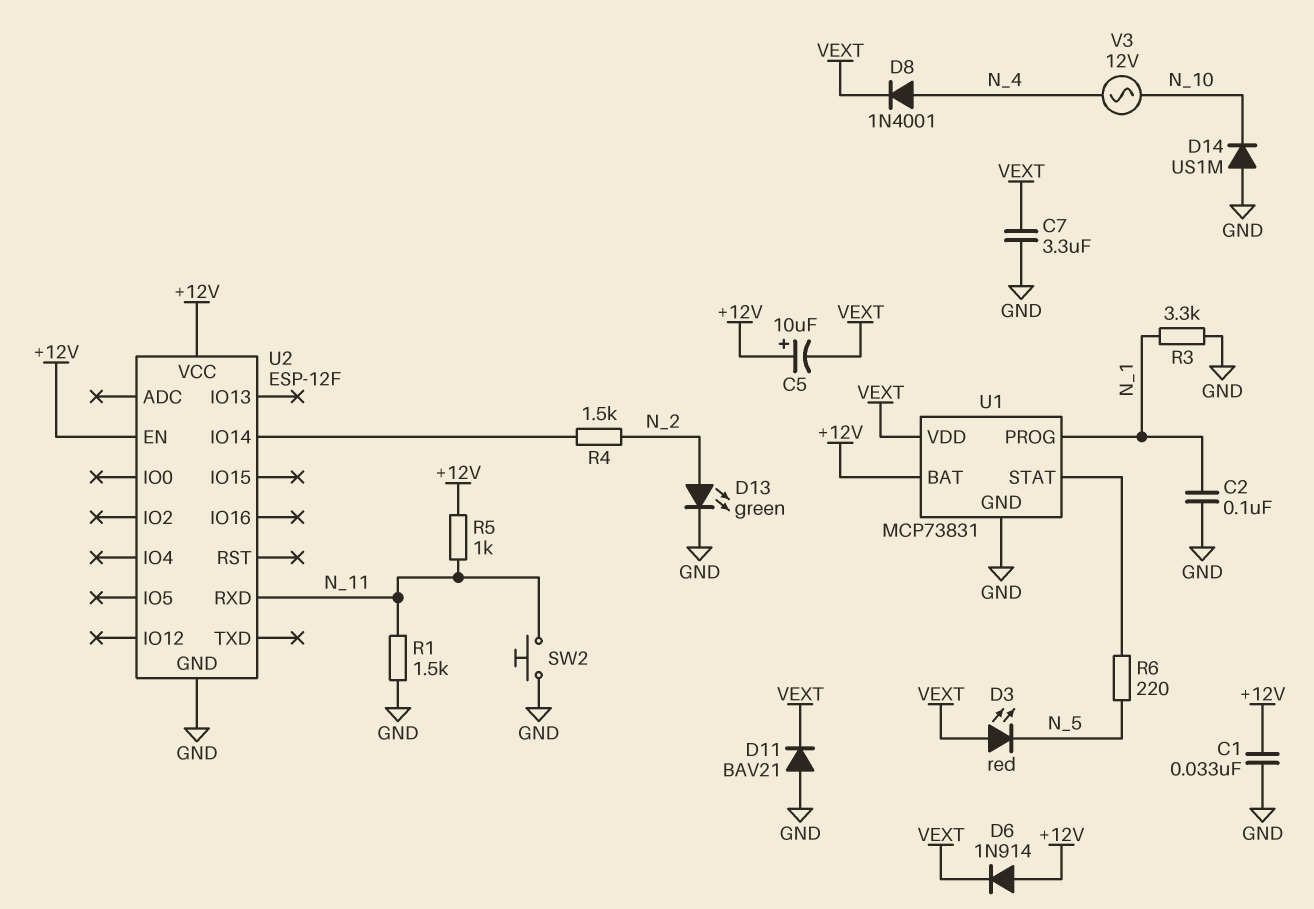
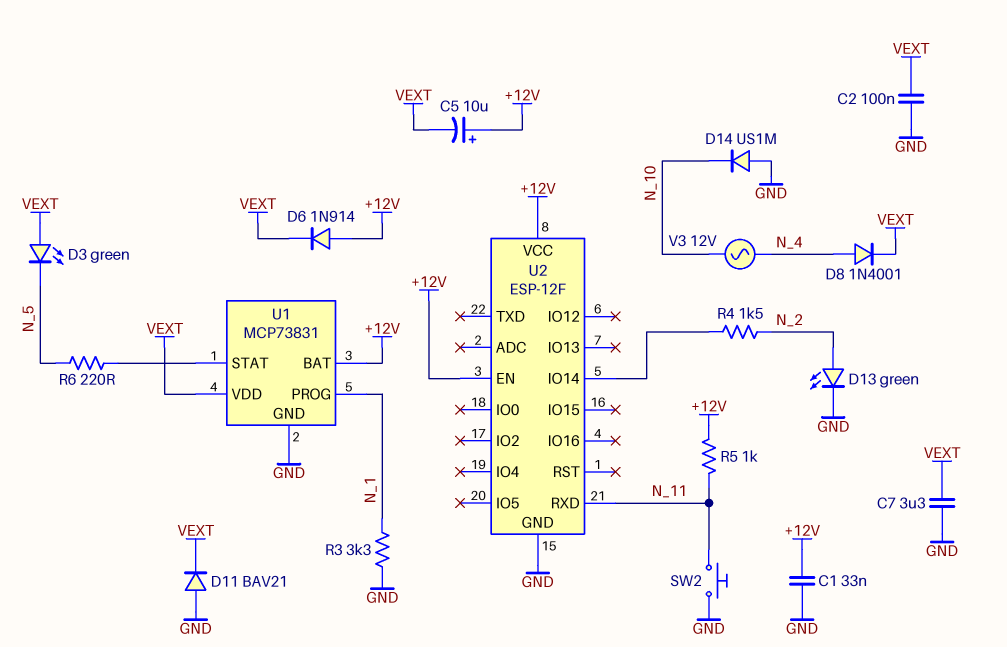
C2: 100nF (GND, N_1) -> 100nF (GND, VEXT)
D3: LED red (A VEXT, K N_5) -> LED green (A VEXT, K N_5)
R1: 1.5k (GND, N_11) -> none

